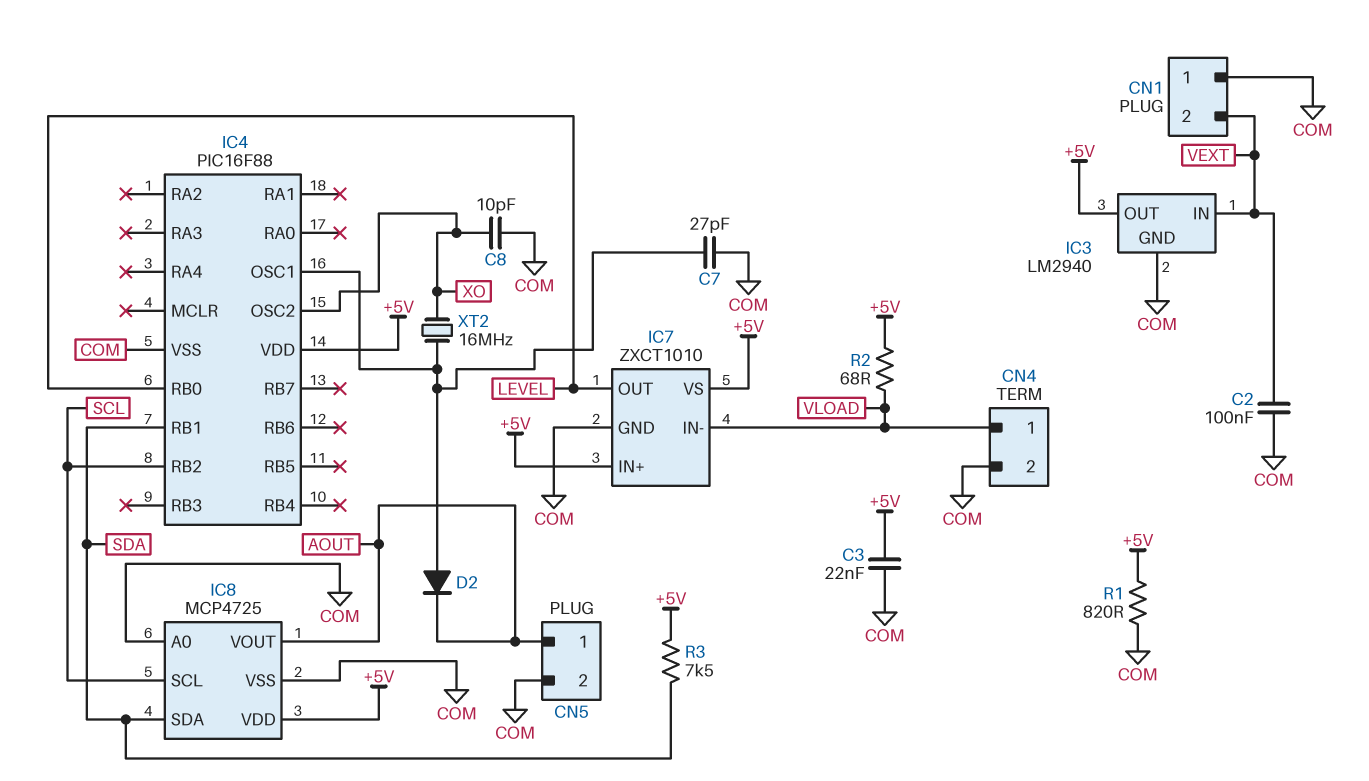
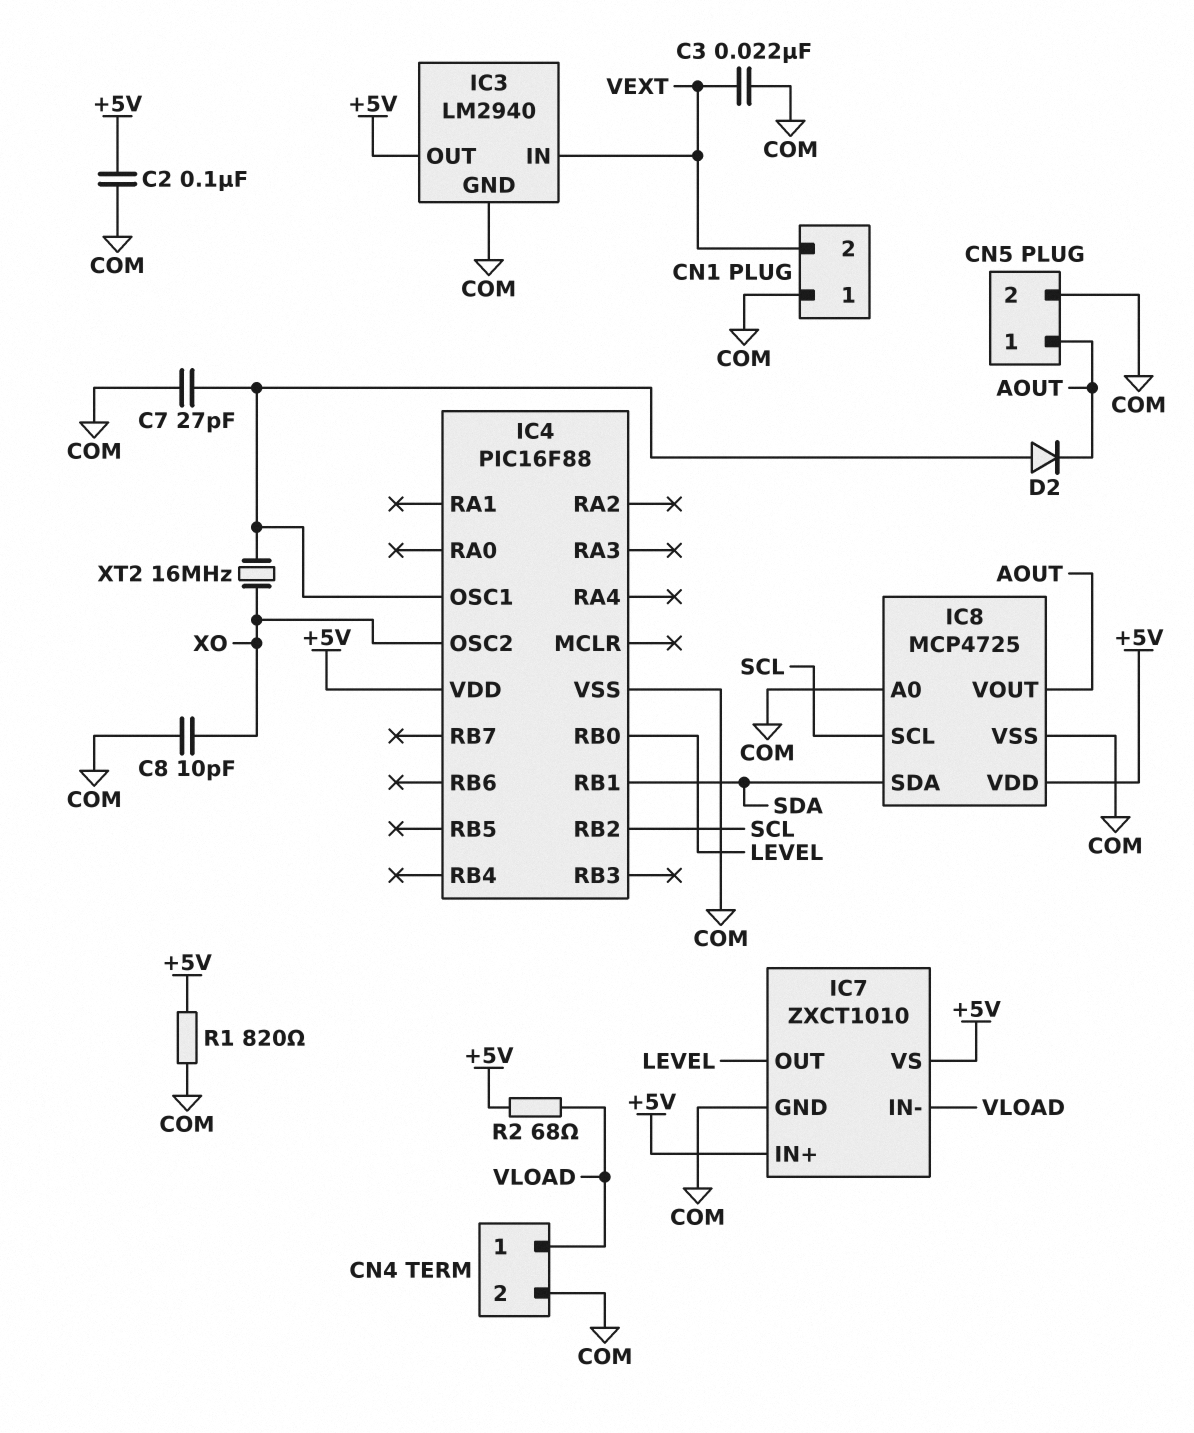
C2: 100nF (COM, VEXT) -> 100nF (+5V, COM)
C3: 22nF (+5V, COM) -> 22nF (COM, VEXT)
R3: 7.5k (+5V, SDA) -> none

